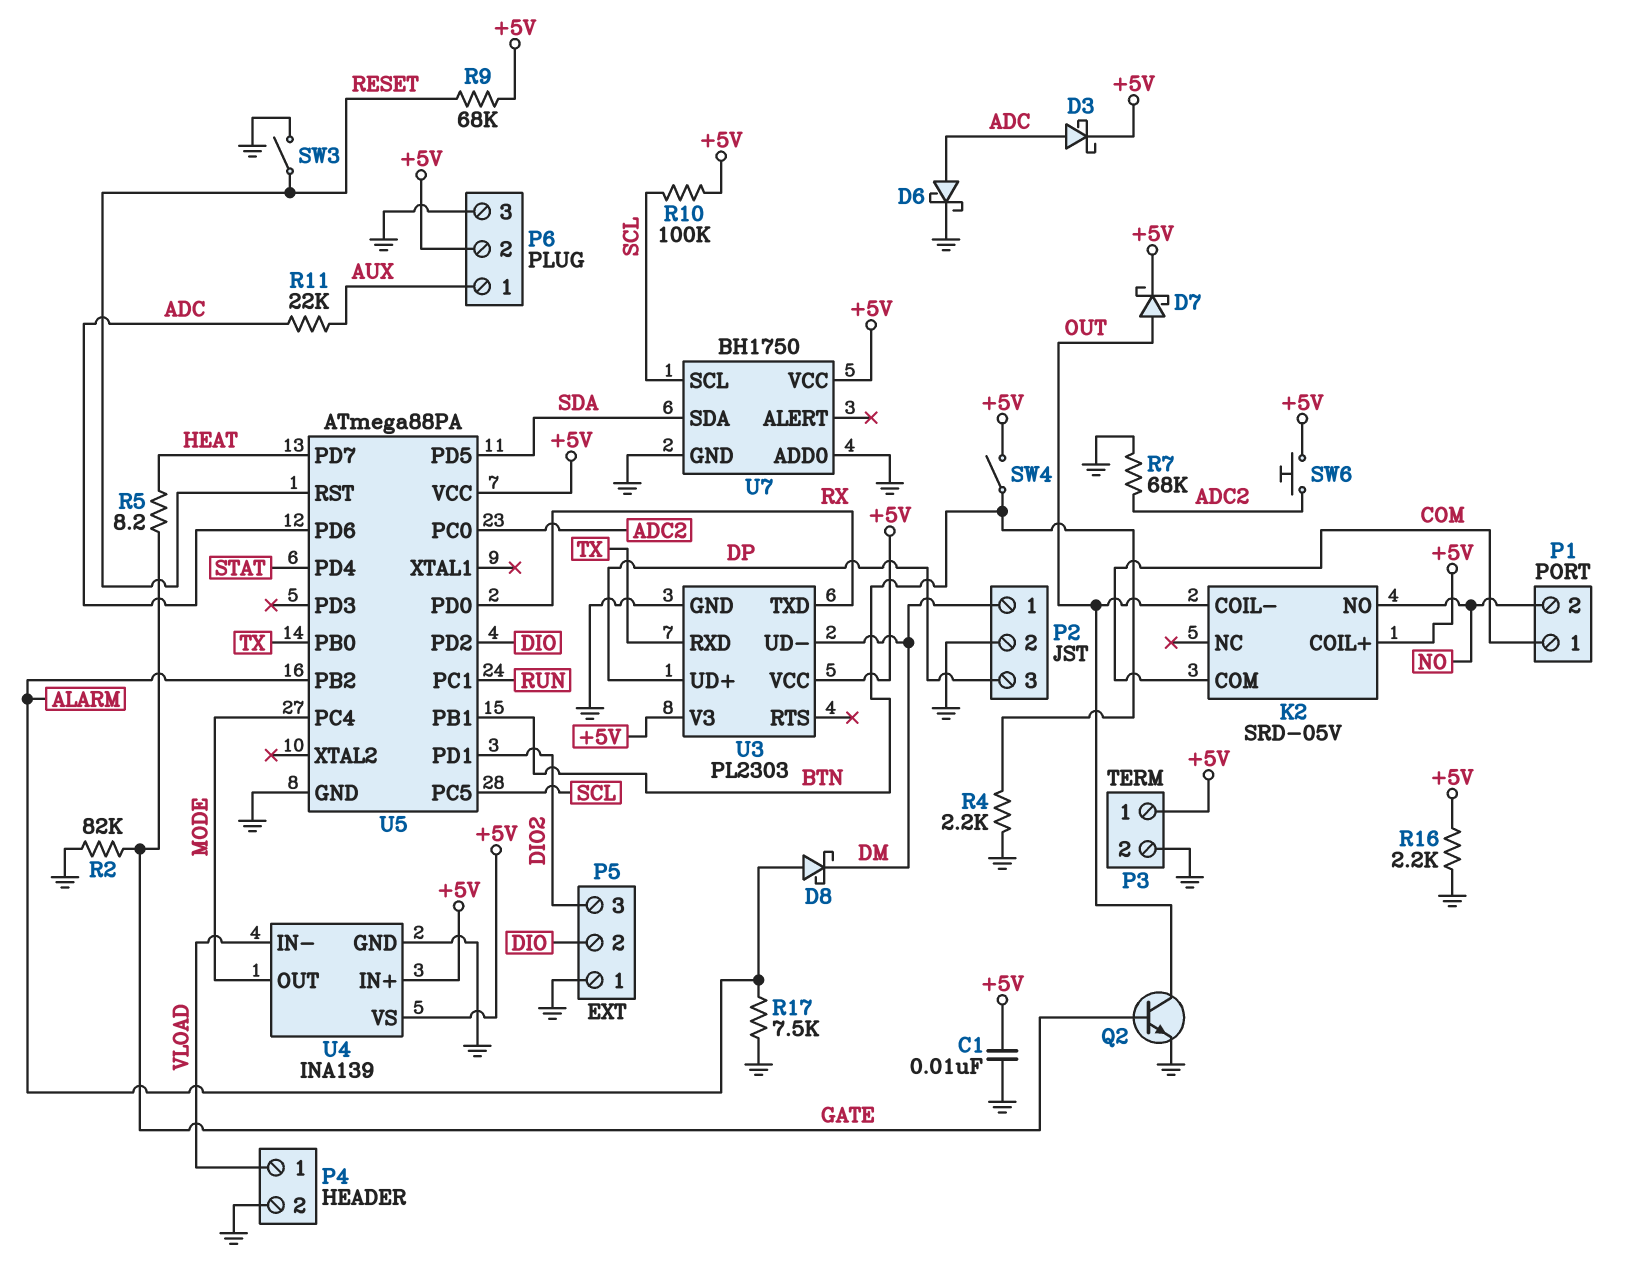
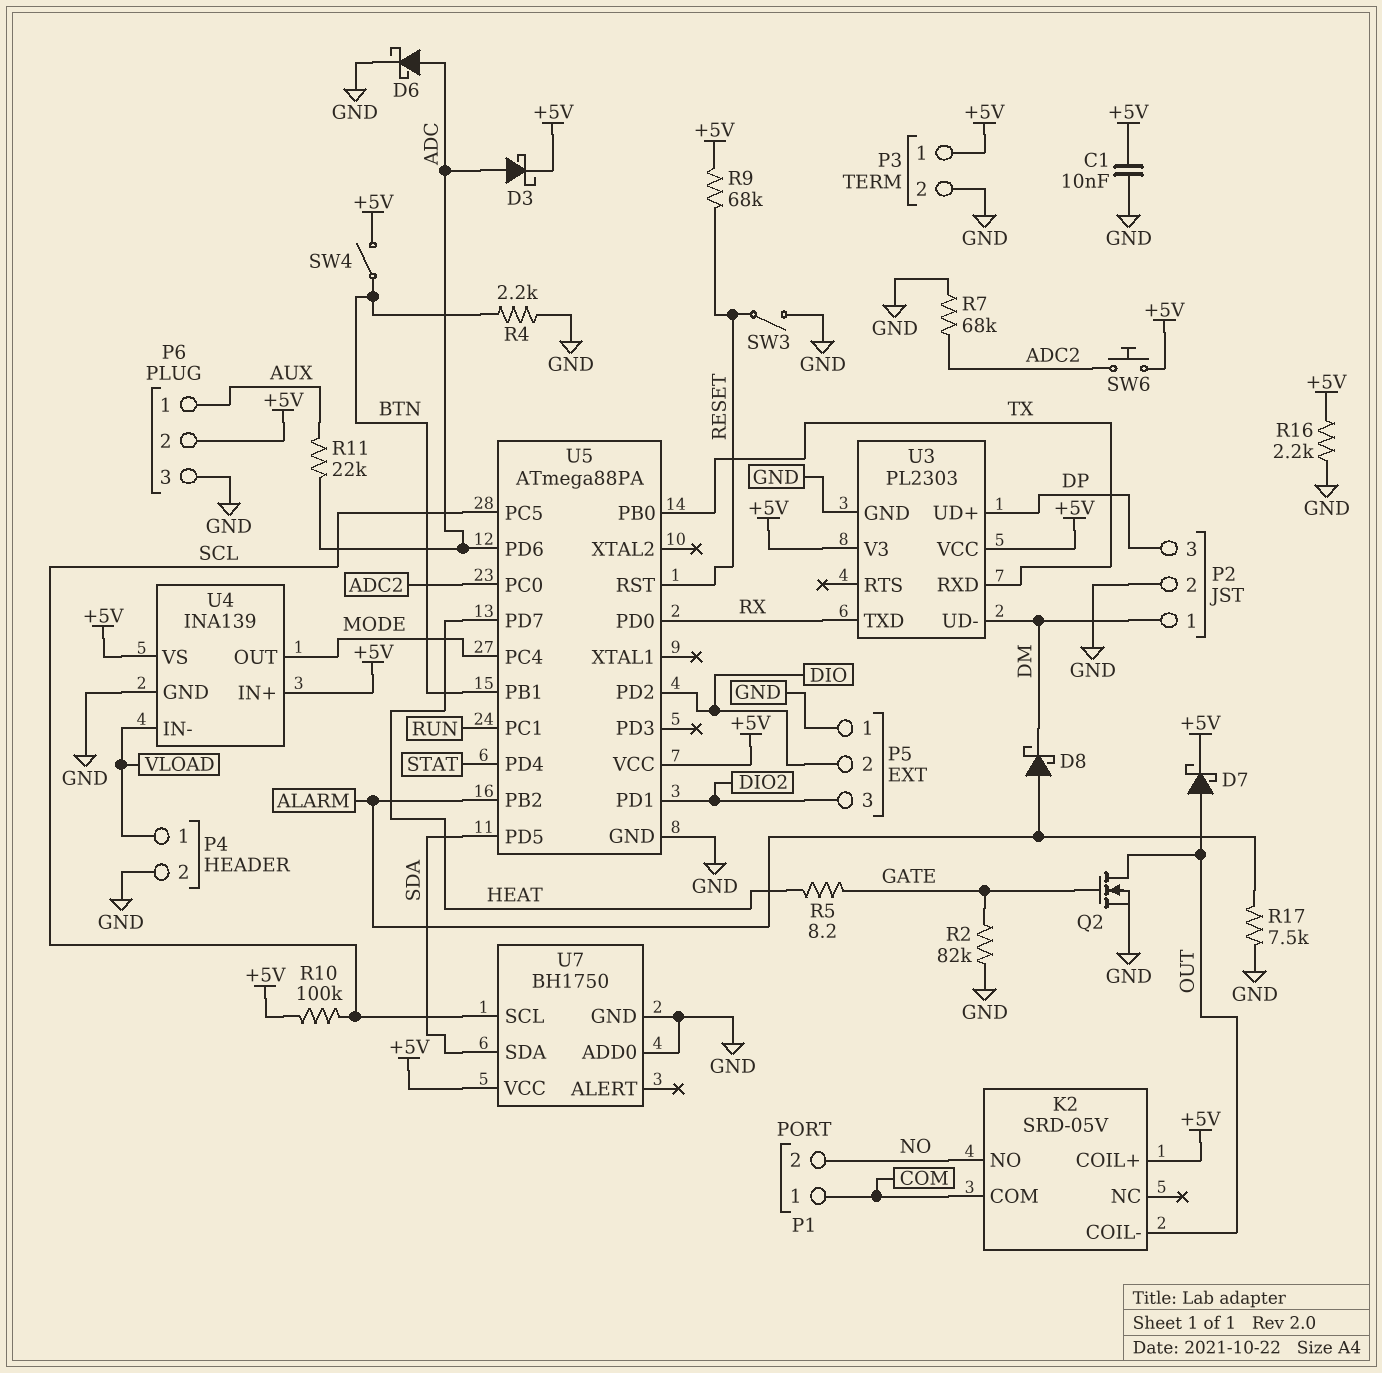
Q2: NPN (B GATE, C OUT, E GND) -> NMOS (G GATE, D OUT, S GND)

